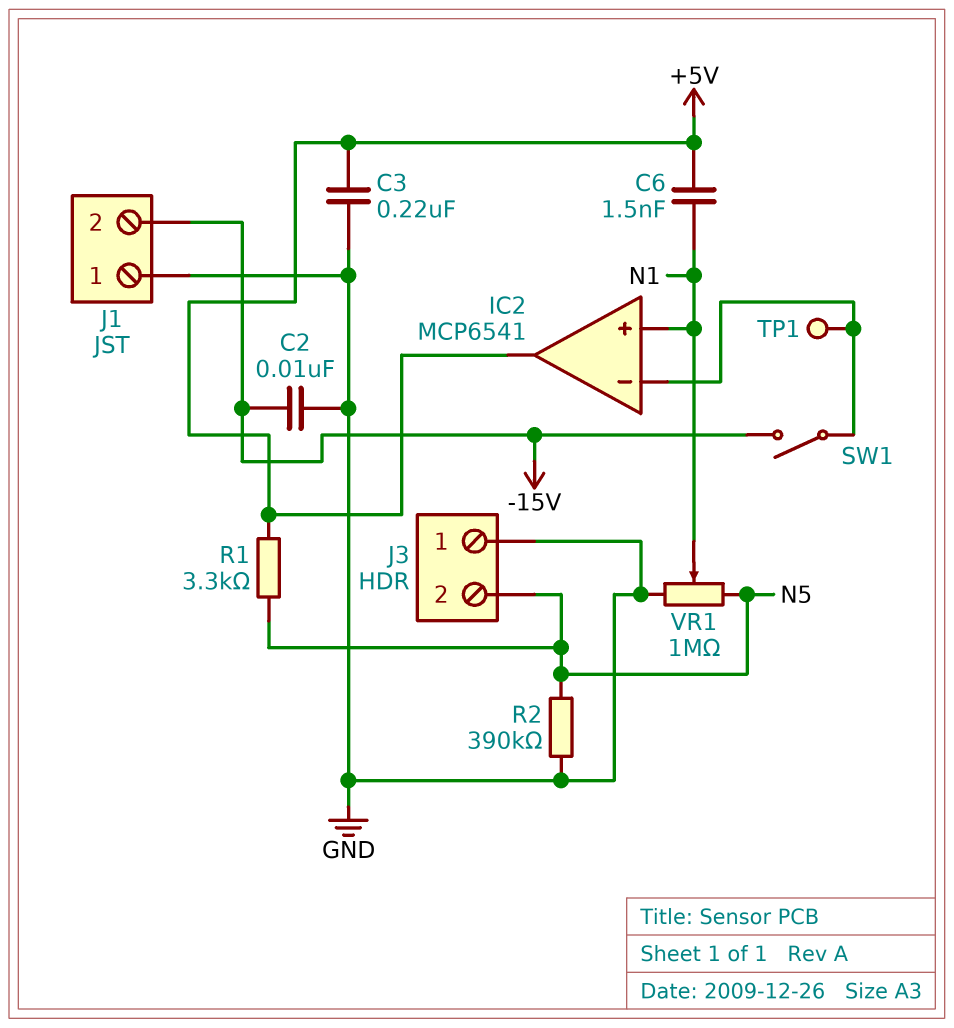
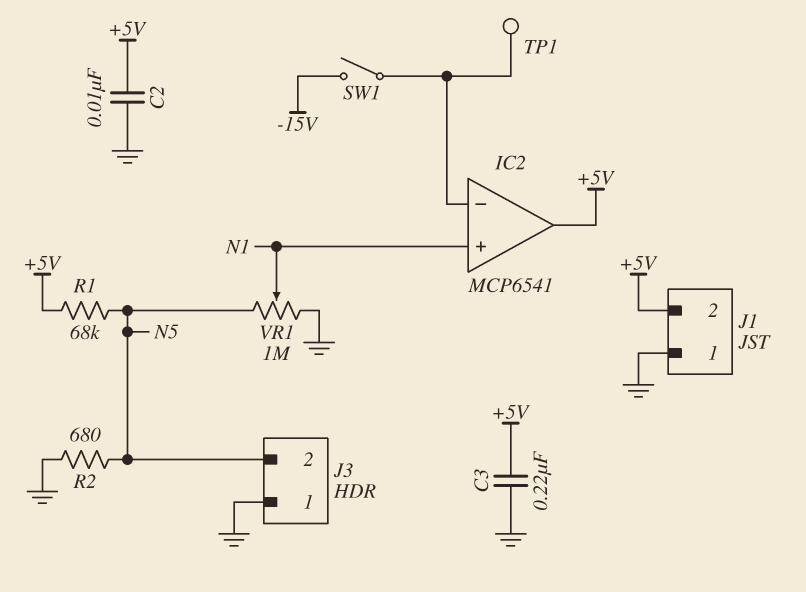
C2: 10nF (-15V, GND) -> 10nF (+5V, GND)
C6: 1.5nF (+5V, N1) -> none
J1 pin 2: -15V -> +5V
R1: 3.3k (+5V, N5) -> 68k (+5V, N5)
R2: 390k (GND, N5) -> 680 (GND, N5)

